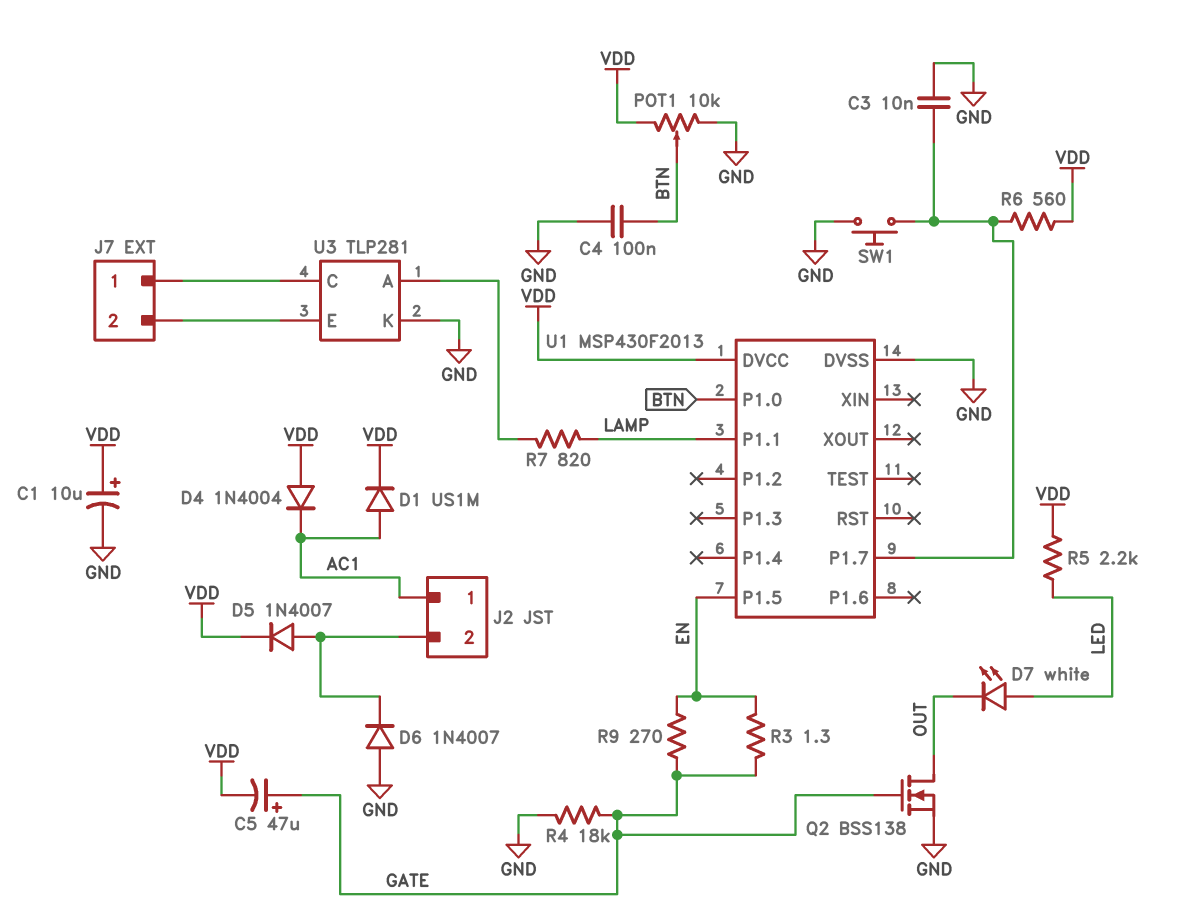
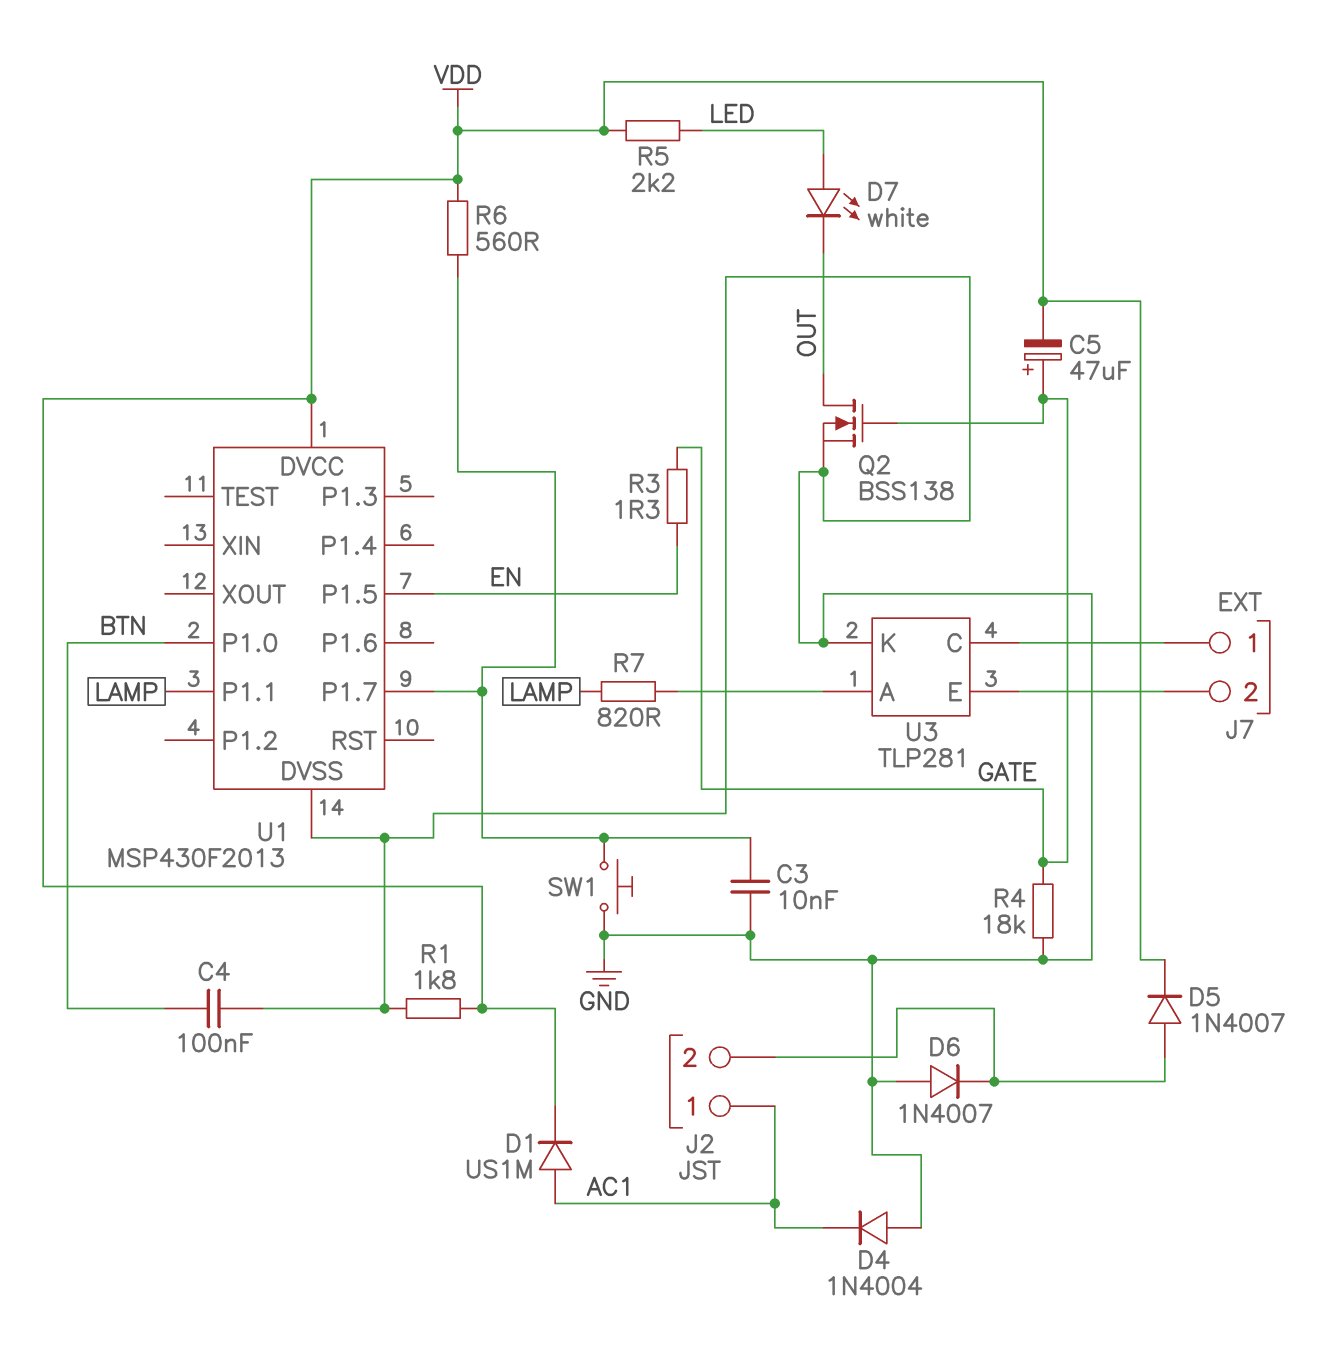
C1: 10uF (plus VDD, minus GND) -> none
D4: diode 1N4004 (A VDD, K AC1) -> diode 1N4004 (A GND, K AC1)
POT1: 10k (GND, VDD, wiper BTN) -> none
R1: none -> 1.8k (GND, VDD)
R9: 270 (EN, GATE) -> none

